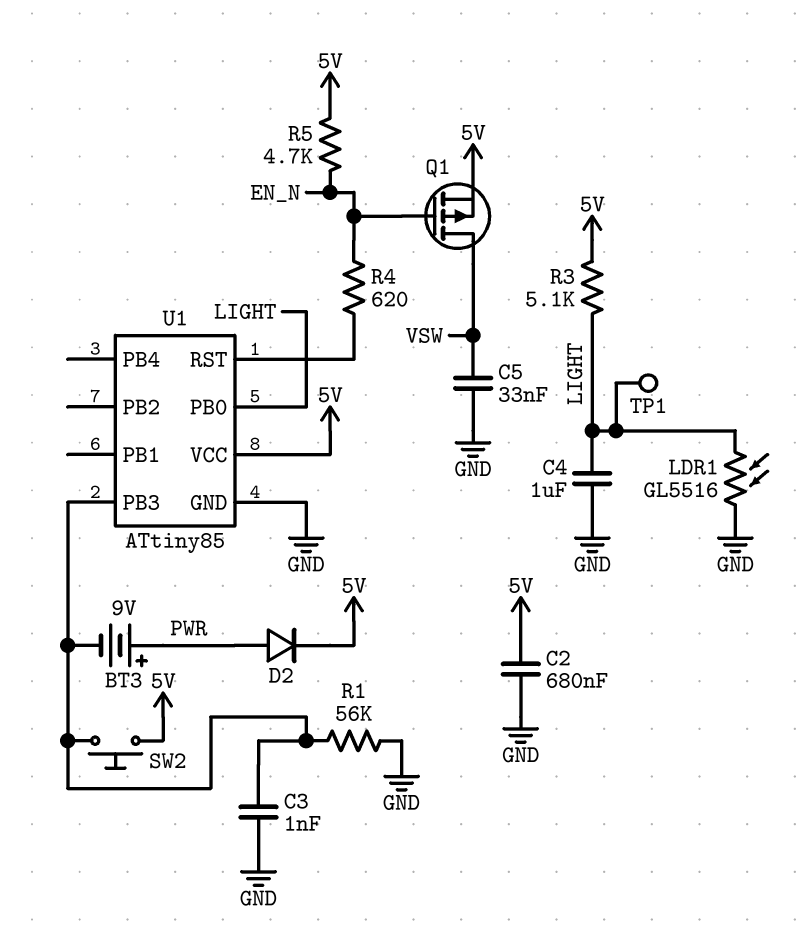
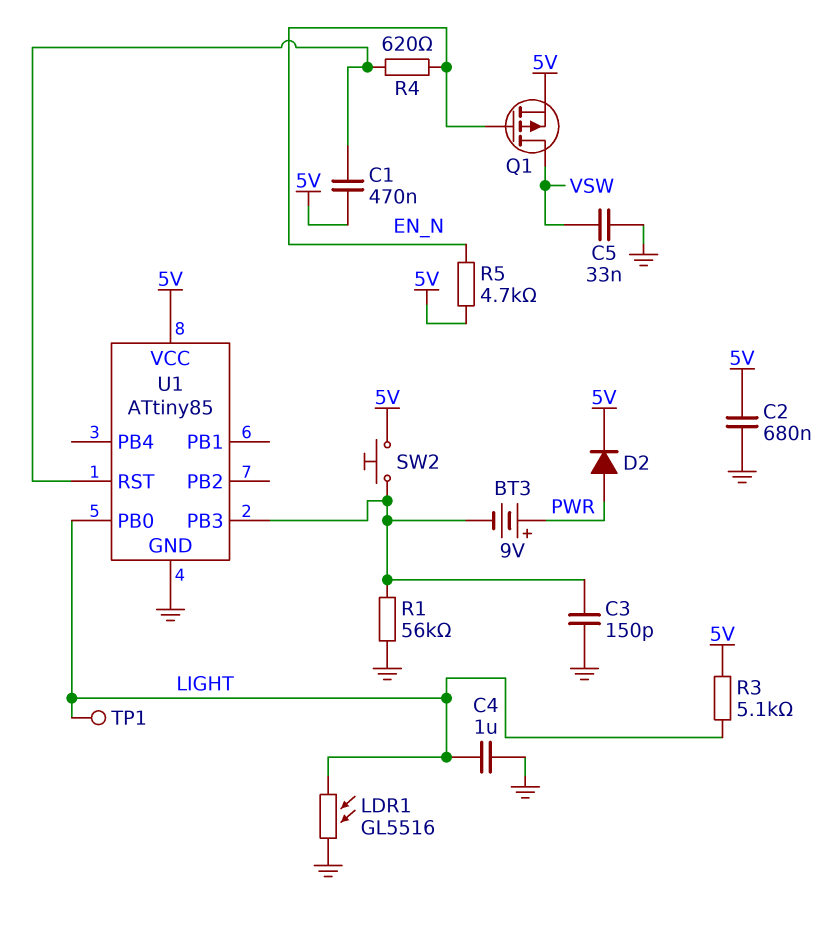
C1: none -> 470nF (5V, U1/RST)
C3: 1nF (GND, U1/PB3) -> 150pF (GND, U1/PB3)

